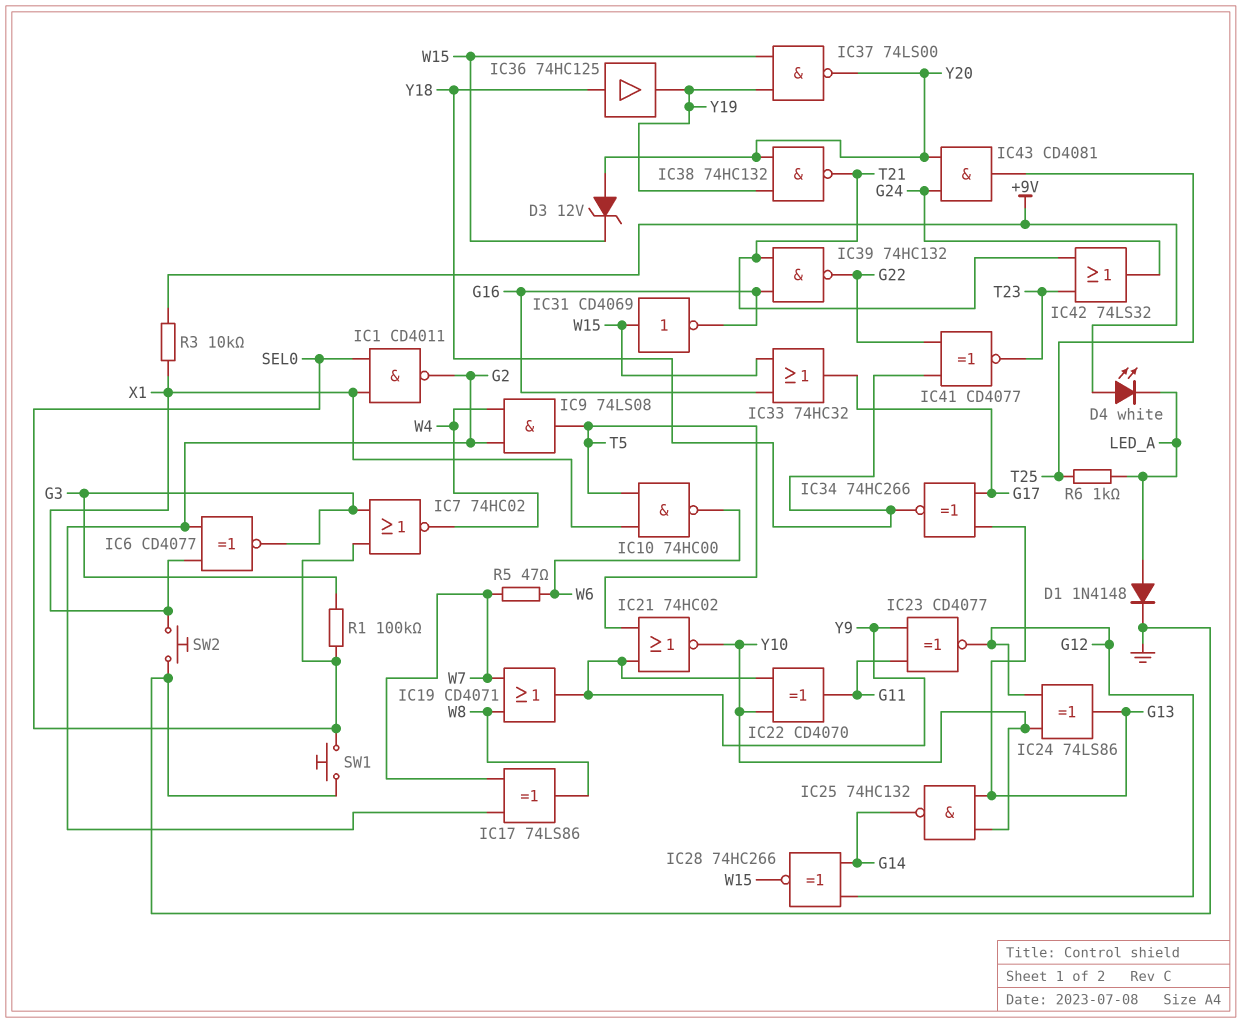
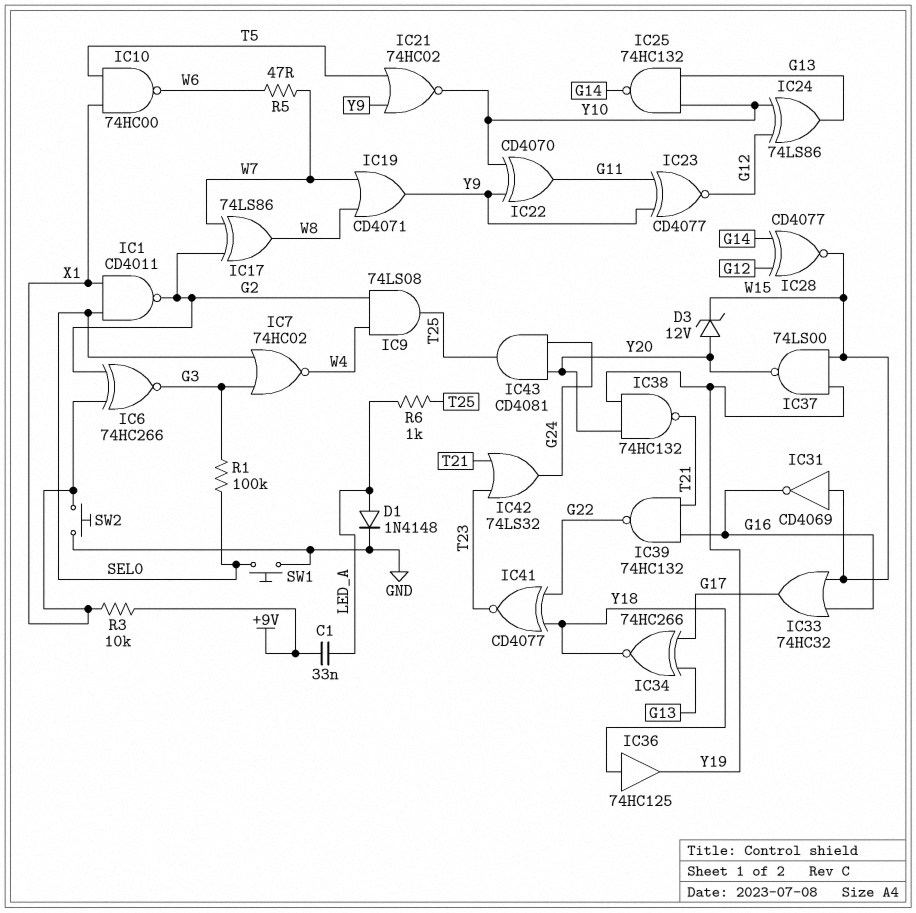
C1: none -> 33nF (+9V, LED_A)
D4: LED white (A +9V, K LED_A) -> none
IC6: XNOR CD4077 (in G2, in X1, out G3) -> XNOR 74HC266 (in G2, in X1, out G3)
IC9: AND 74LS08 (in G2, in W4, out T5) -> AND 74LS08 (in G2, in W4, out T25)
IC28: XNOR 74HC266 (in G12, in G14, out W15) -> XNOR CD4077 (in G12, in G14, out W15)

